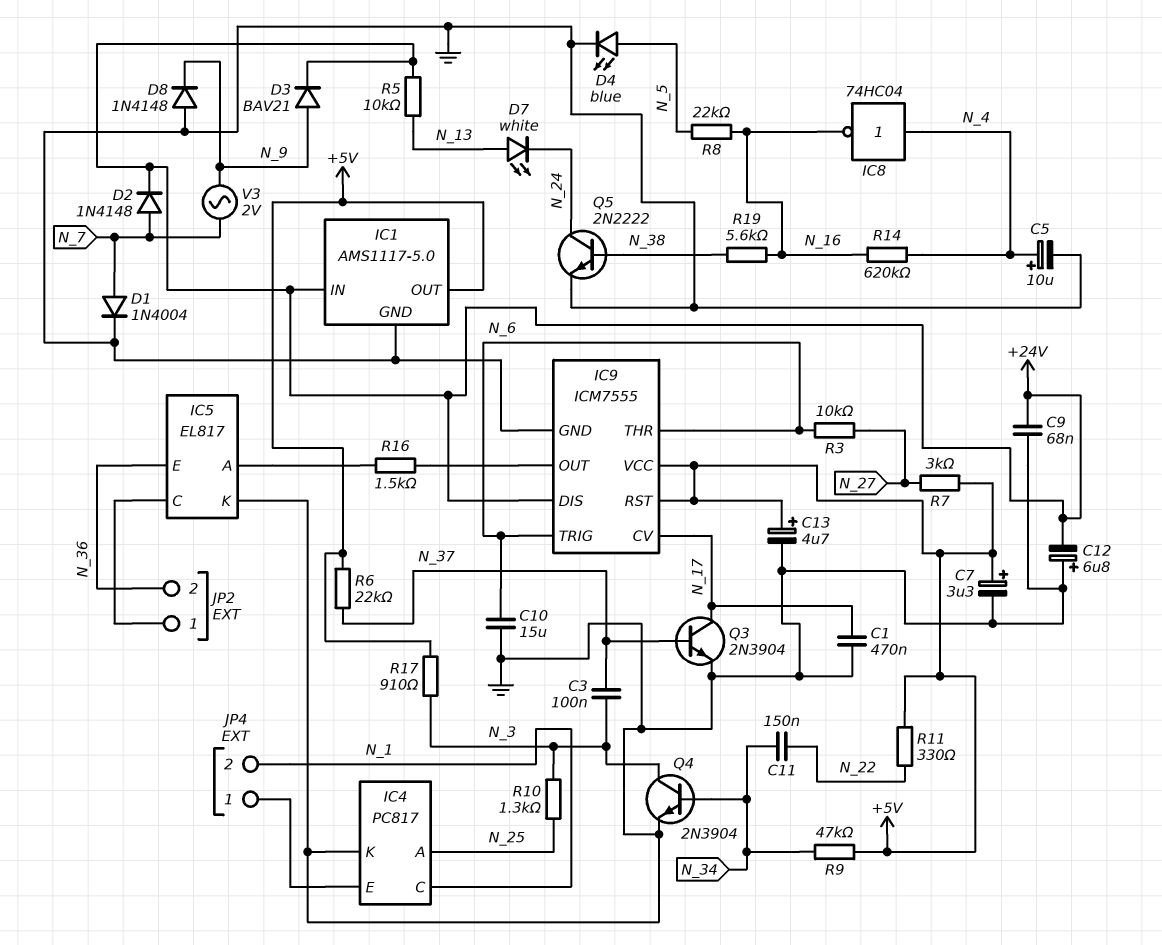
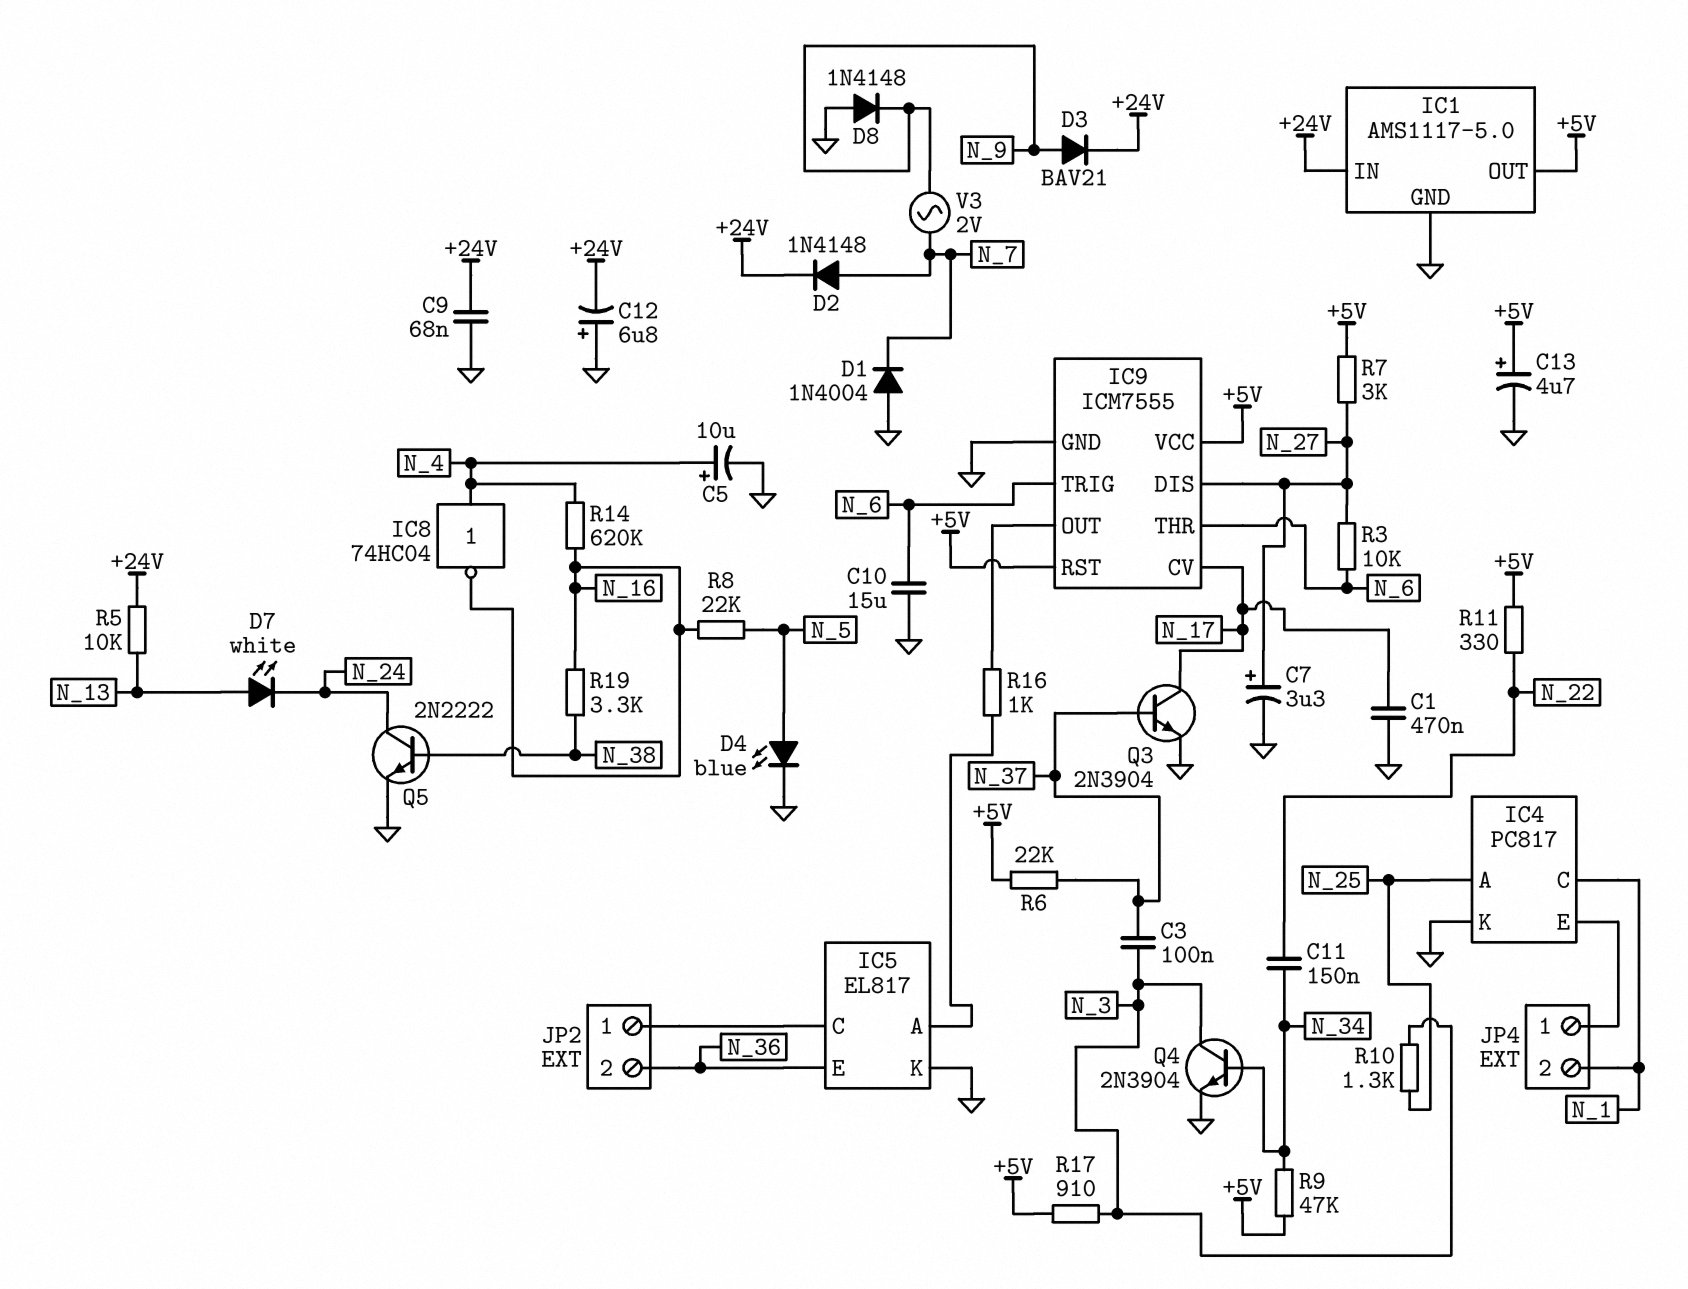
C7: 3.3uF (plus +5V, minus GND) -> 3.3uF (plus N_27, minus GND)
D1: diode 1N4004 (A N_7, K GND) -> diode 1N4004 (A GND, K N_7)
IC9 pin DIS: +24V -> N_27
R16: 1.5k (IC5/A, IC9/OUT) -> 1k (IC5/A, IC9/OUT)
R19: 5.6k (N_16, N_38) -> 3.3k (N_16, N_38)

